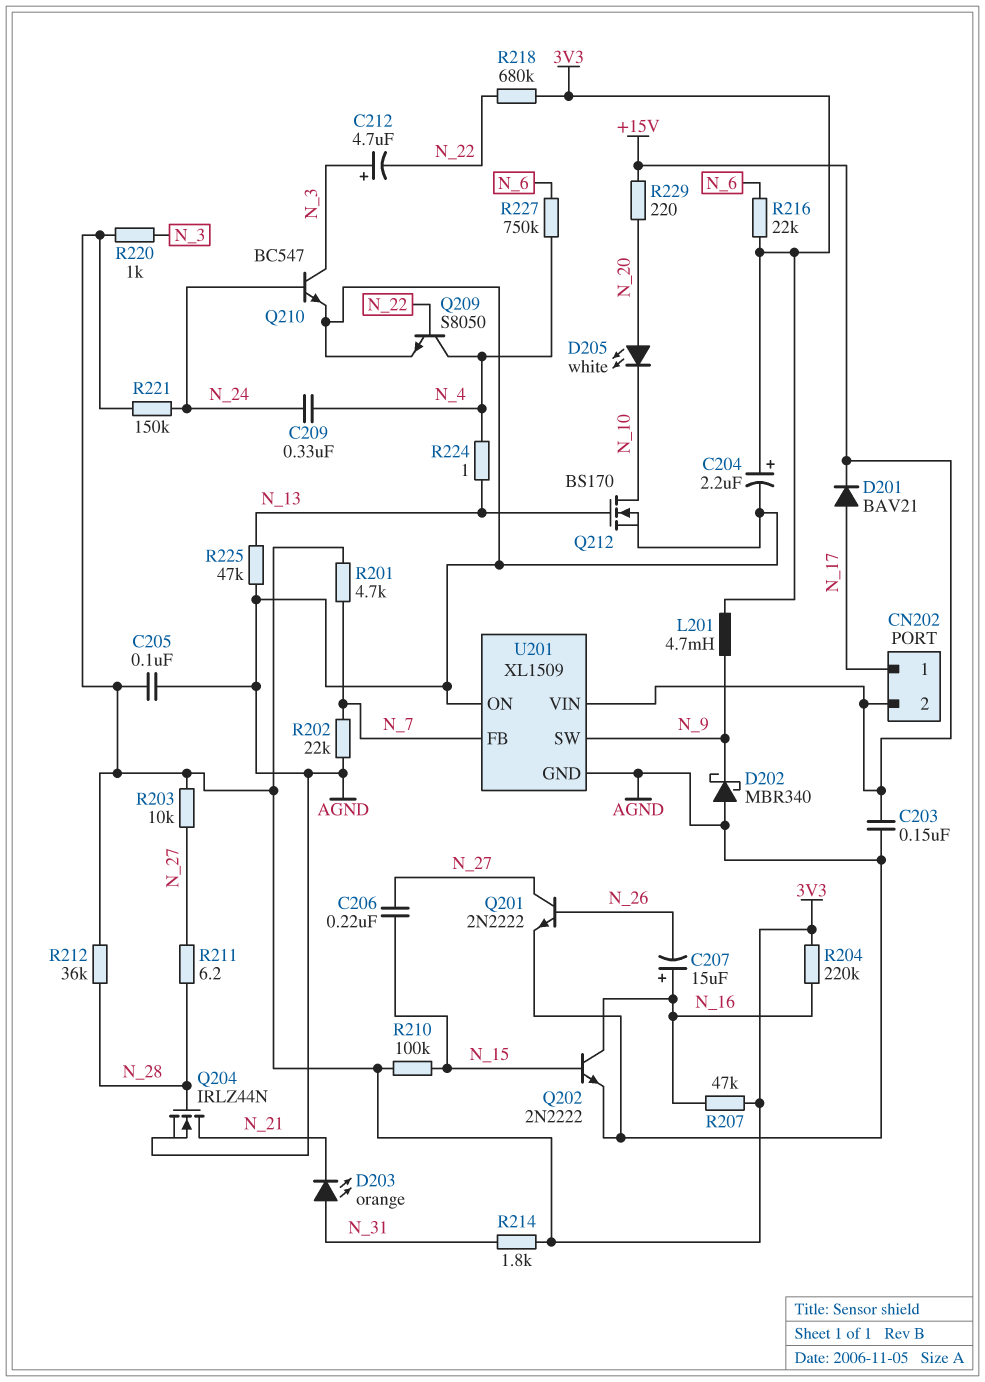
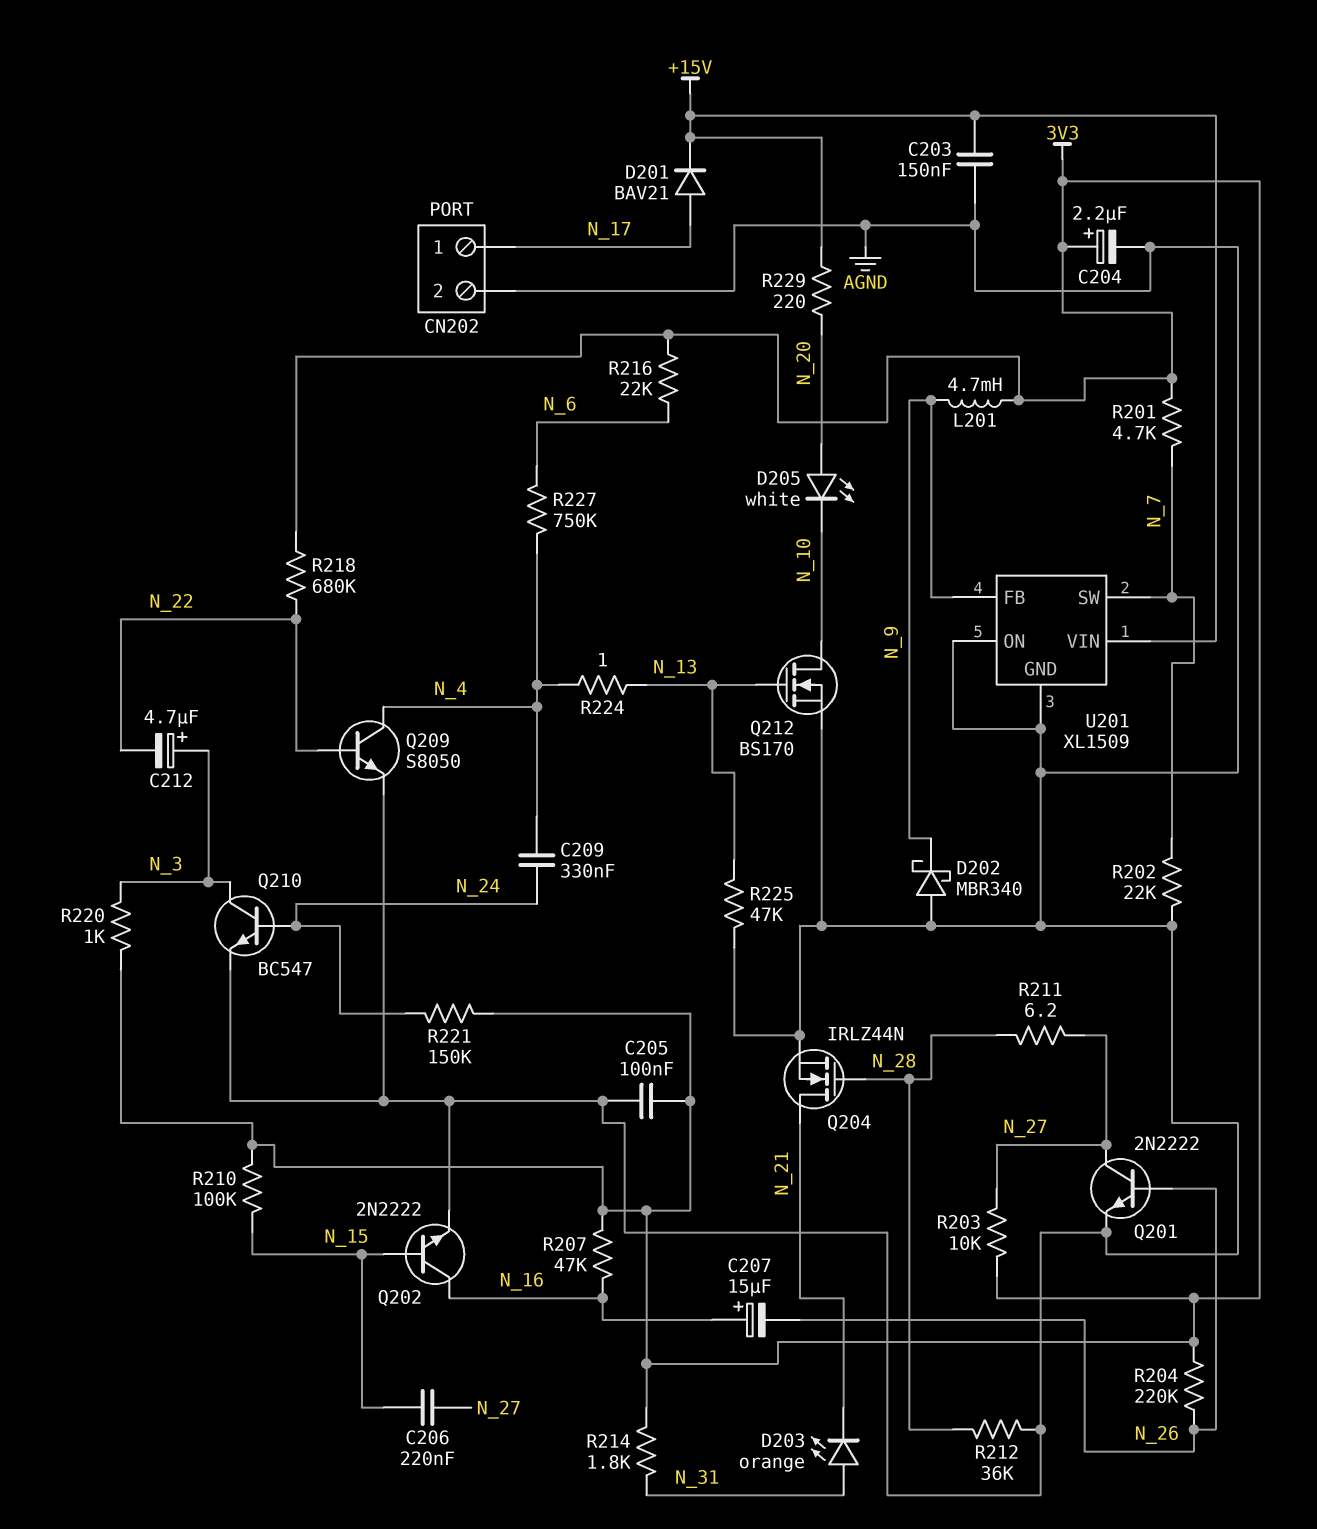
CN202 pin 2: +15V -> AGND
R204: 220k (3V3, N_16) -> 220k (3V3, N_26)
R212: 36k (3V3, N_28) -> 36k (AGND, N_28)
U201 pin FB: N_7 -> N_9
U201 pin SW: N_9 -> N_7

